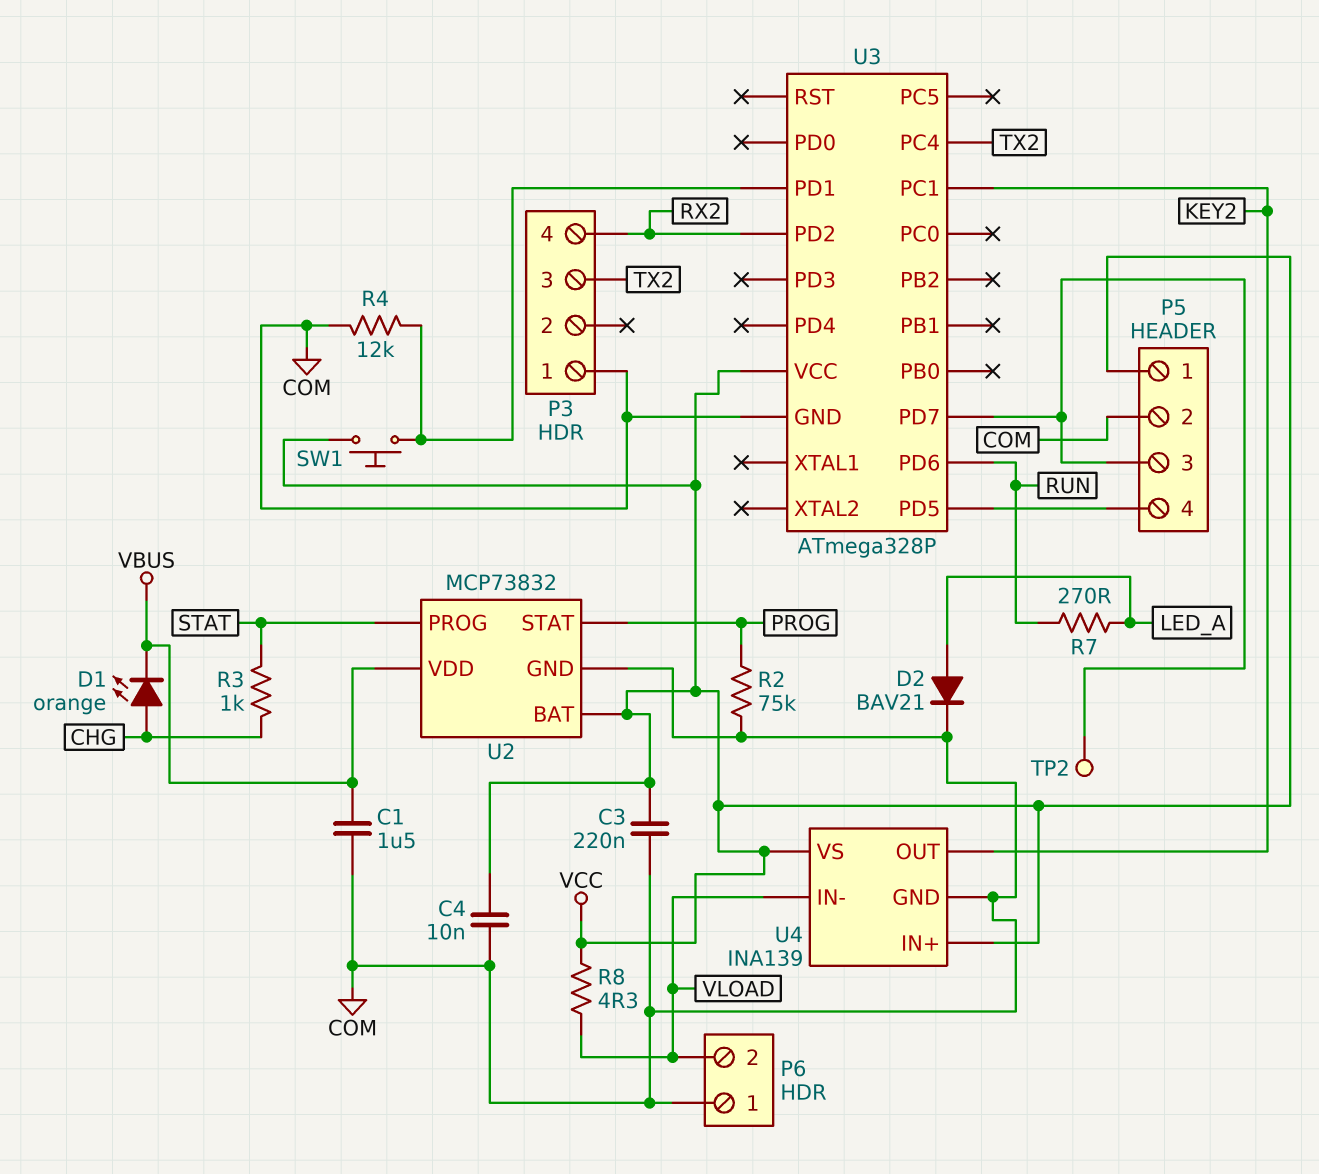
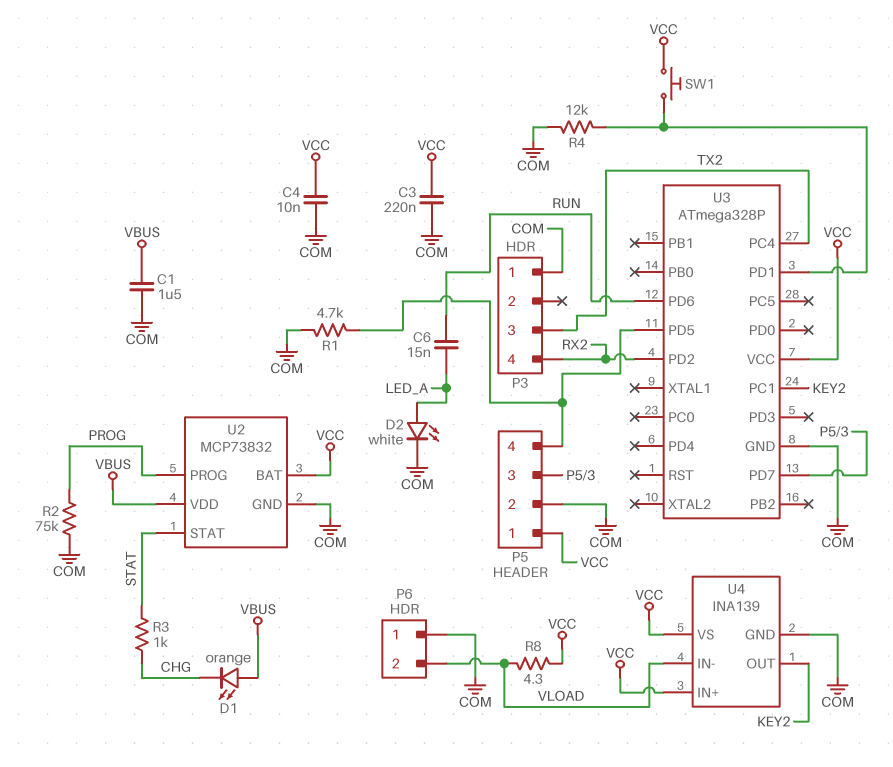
C6: none -> 15nF (LED_A, RUN)
D1: LED orange (A CHG, K VBUS) -> LED orange (A VBUS, K CHG)
D2: diode BAV21 (A LED_A, K COM) -> LED white (A LED_A, K COM)
R1: none -> 4.7k (COM, P5/4)
R7: 270 (LED_A, RUN) -> none
TP2: test point (P5/3) -> none
U2 pin PROG: STAT -> PROG
U2 pin STAT: PROG -> STAT

